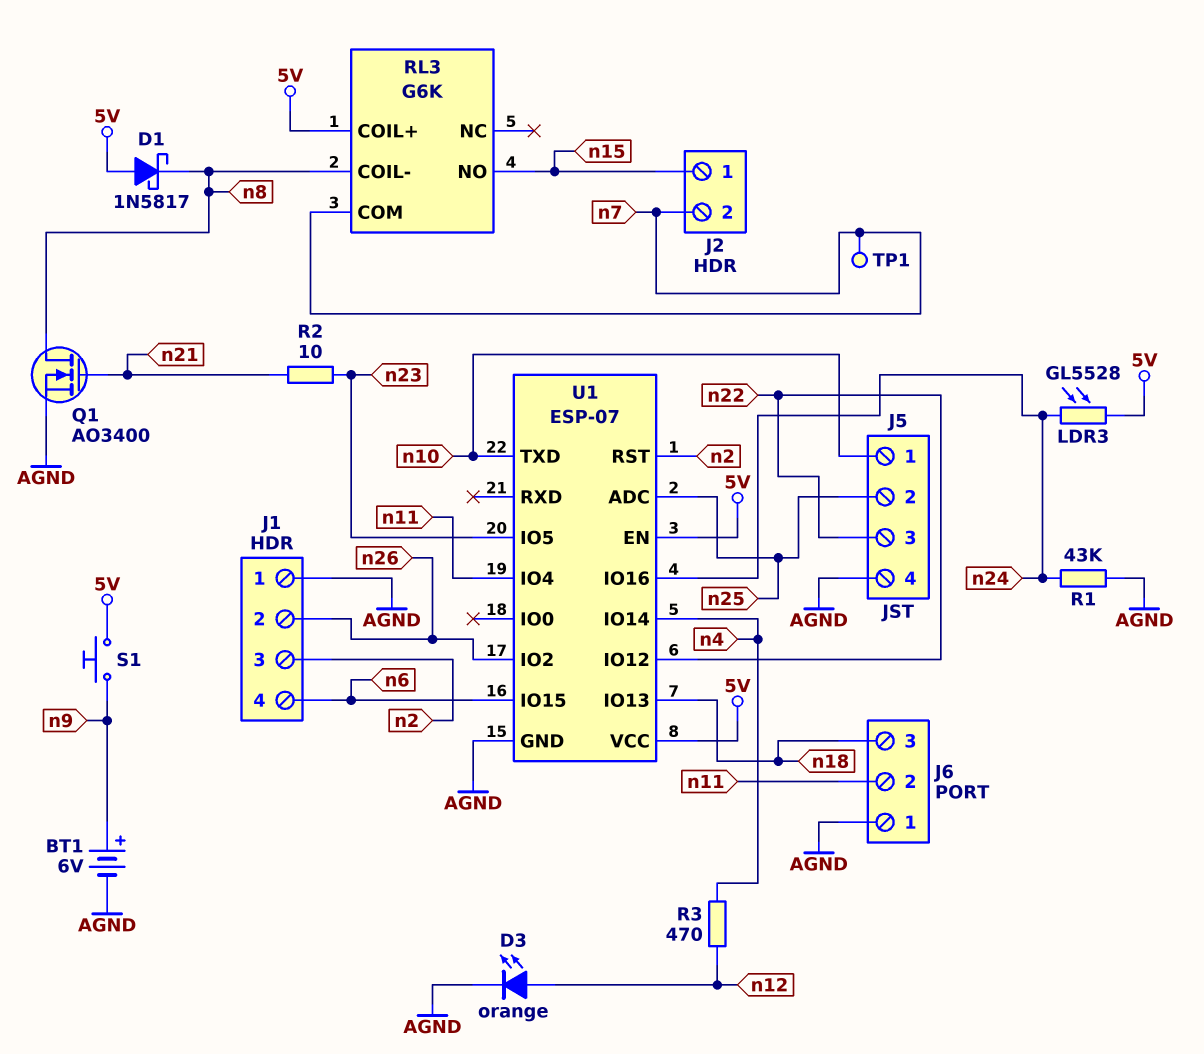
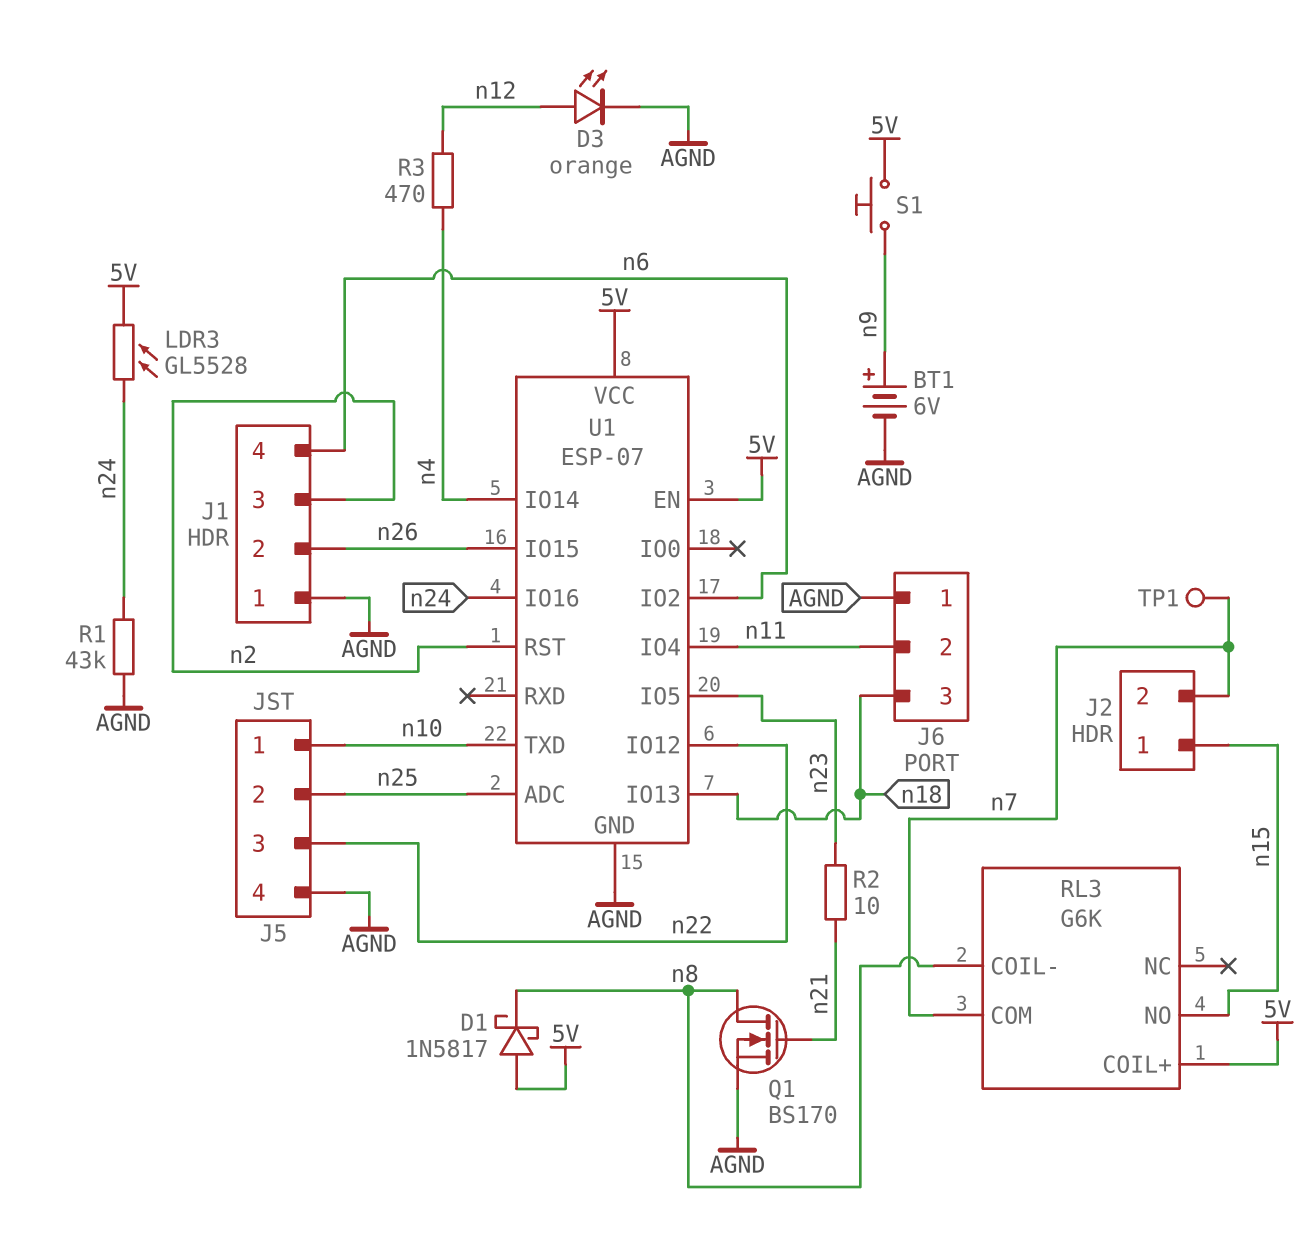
Q1: NMOS AO3400 (G n21, D n8, S AGND) -> NMOS BS170 (G n21, D n8, S AGND)
U1 pin IO2: n26 -> n6
U1 pin IO15: n6 -> n26

